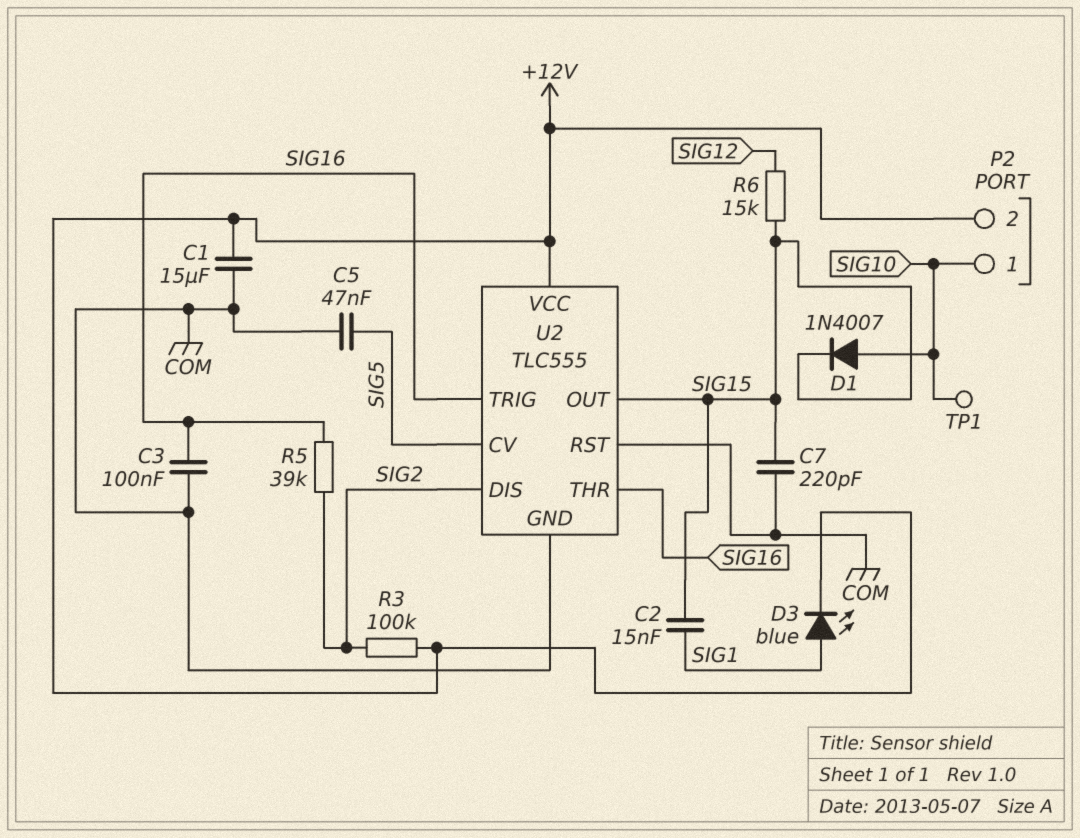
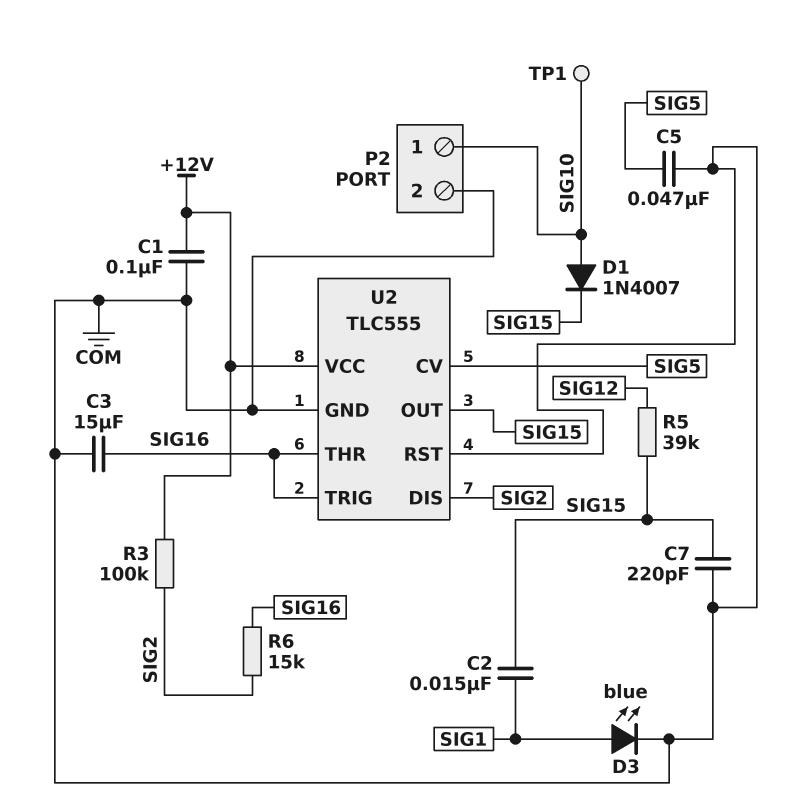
C1: 15uF (+12V, COM) -> 100nF (+12V, COM)
C3: 100nF (COM, SIG16) -> 15uF (COM, SIG16)
D3: LED blue (A SIG1, K +12V) -> LED blue (A SIG1, K COM)
P2 pin 2: +12V -> COM
R5: 39k (SIG2, SIG16) -> 39k (SIG12, SIG15)
R6: 15k (SIG12, SIG15) -> 15k (SIG2, SIG16)

